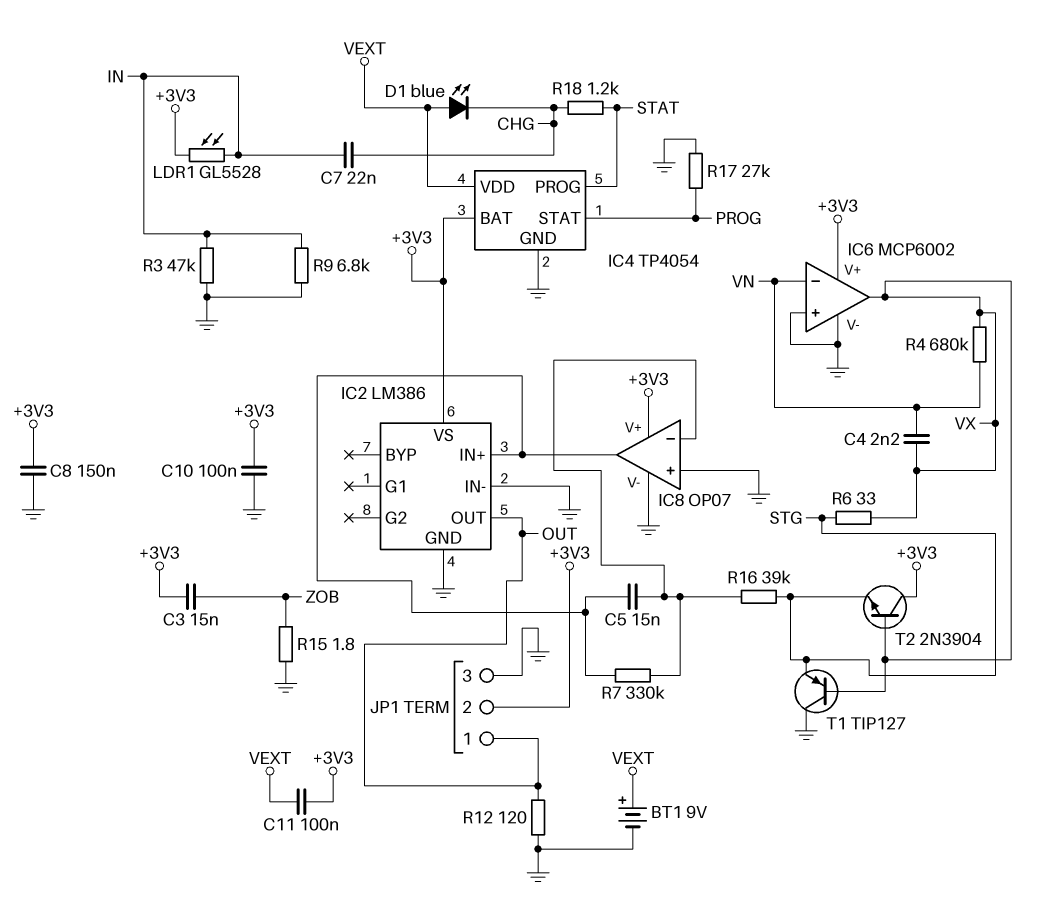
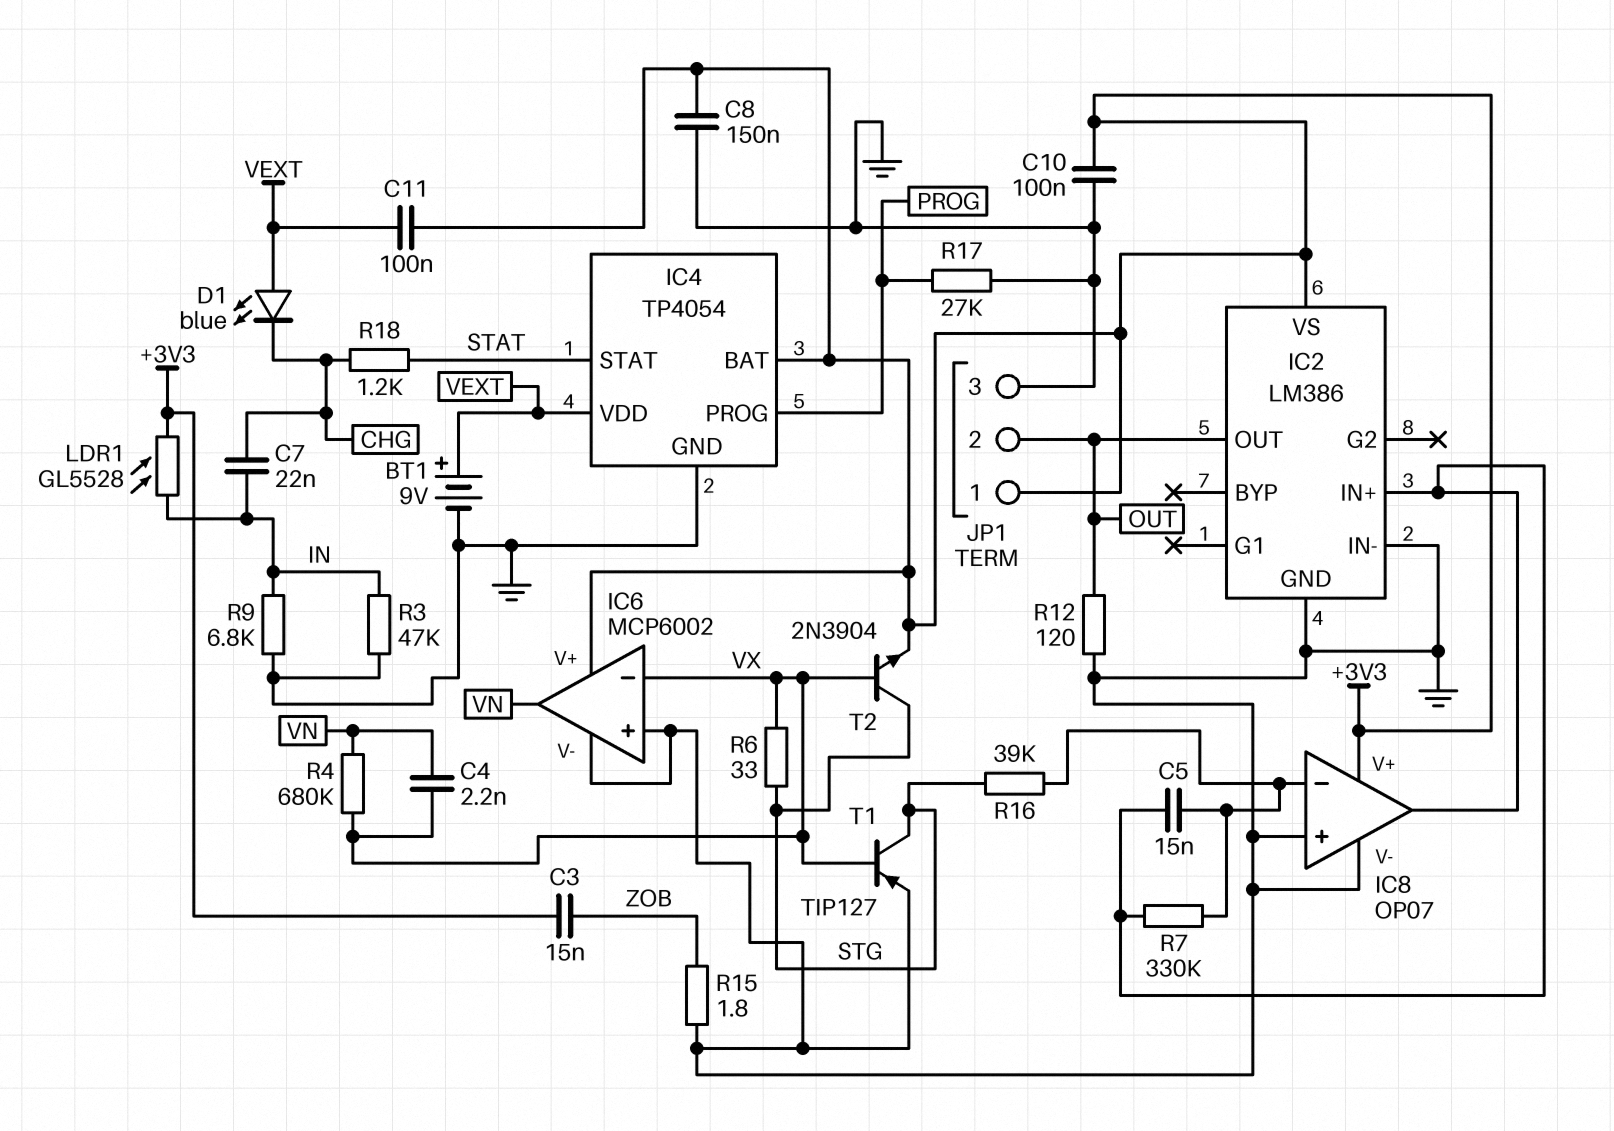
IC4 pin PROG: STAT -> PROG
IC4 pin STAT: PROG -> STAT
IC6 pin in-: VN -> VX
IC6 pin out: VX -> VN
JP1 pin 1: OUT -> +3V3
JP1 pin 2: +3V3 -> OUT
T1: PNP TIP127 (B VX, C GND, E STG) -> PNP TIP127 (B VX, C STG, E GND)
T2: NPN 2N3904 (B VX, C +3V3, E STG) -> NPN 2N3904 (B VX, C STG, E +3V3)

